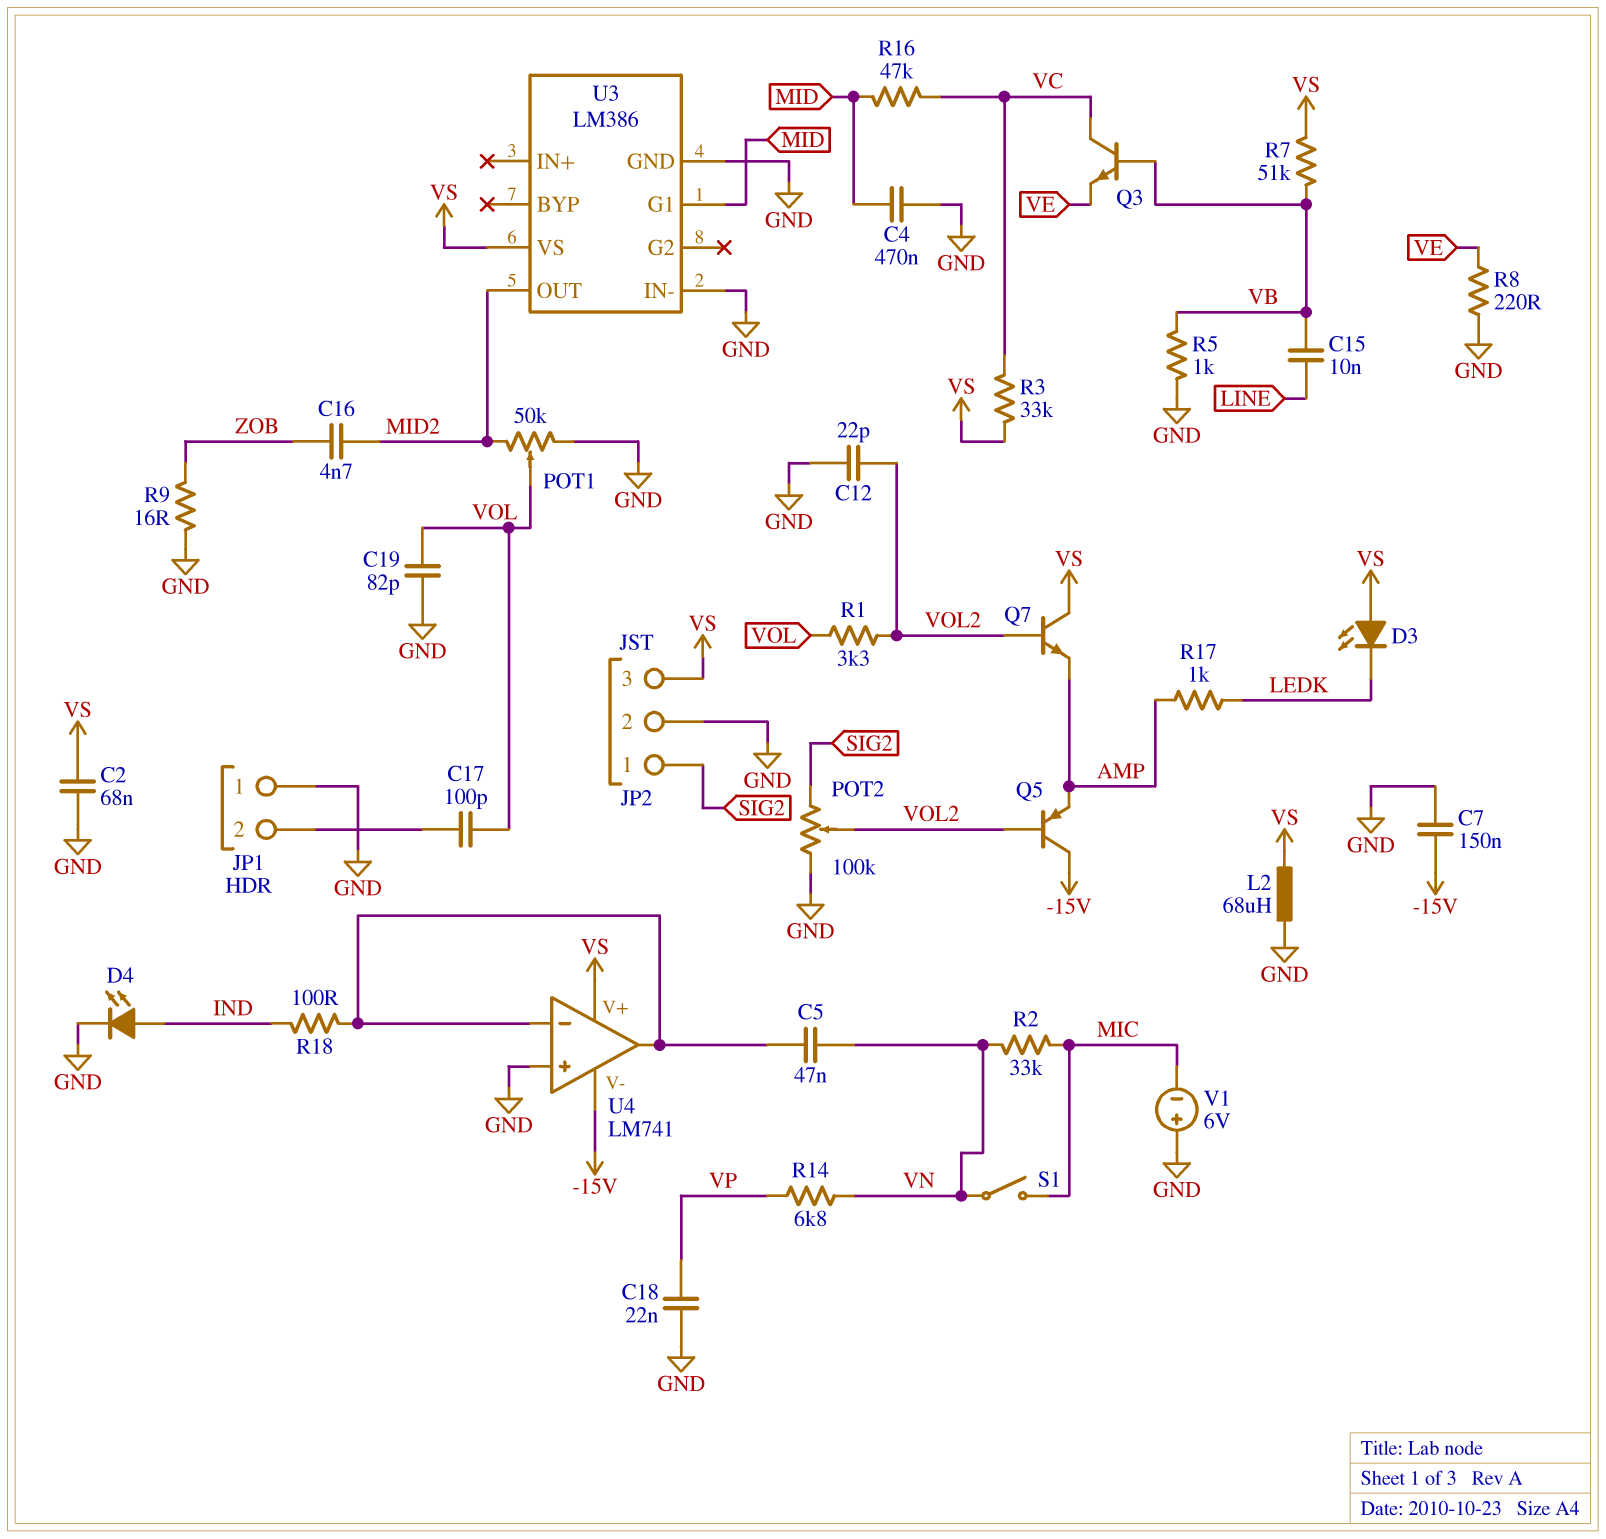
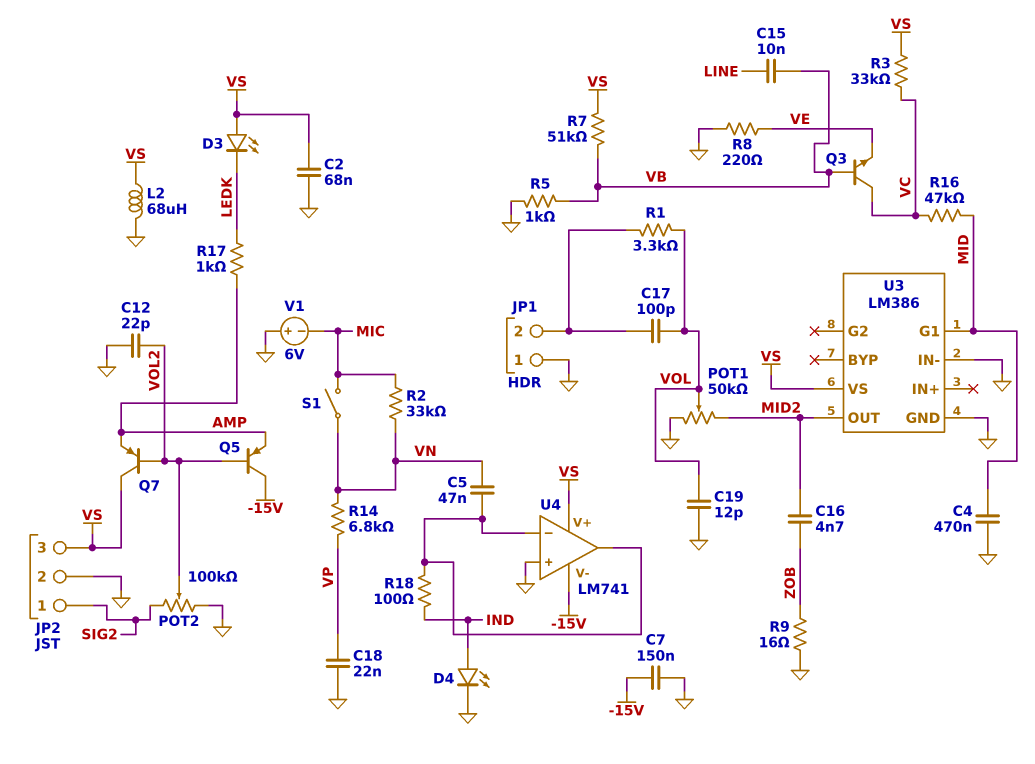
C19: 82pF (GND, VOL) -> 12pF (GND, VOL)
Q7: NPN (B VOL2, C VS, E AMP) -> PNP (B VOL2, C VS, E AMP)
R1: 3.3k (VOL, VOL2) -> 3.3k (JP1/2, VOL)

